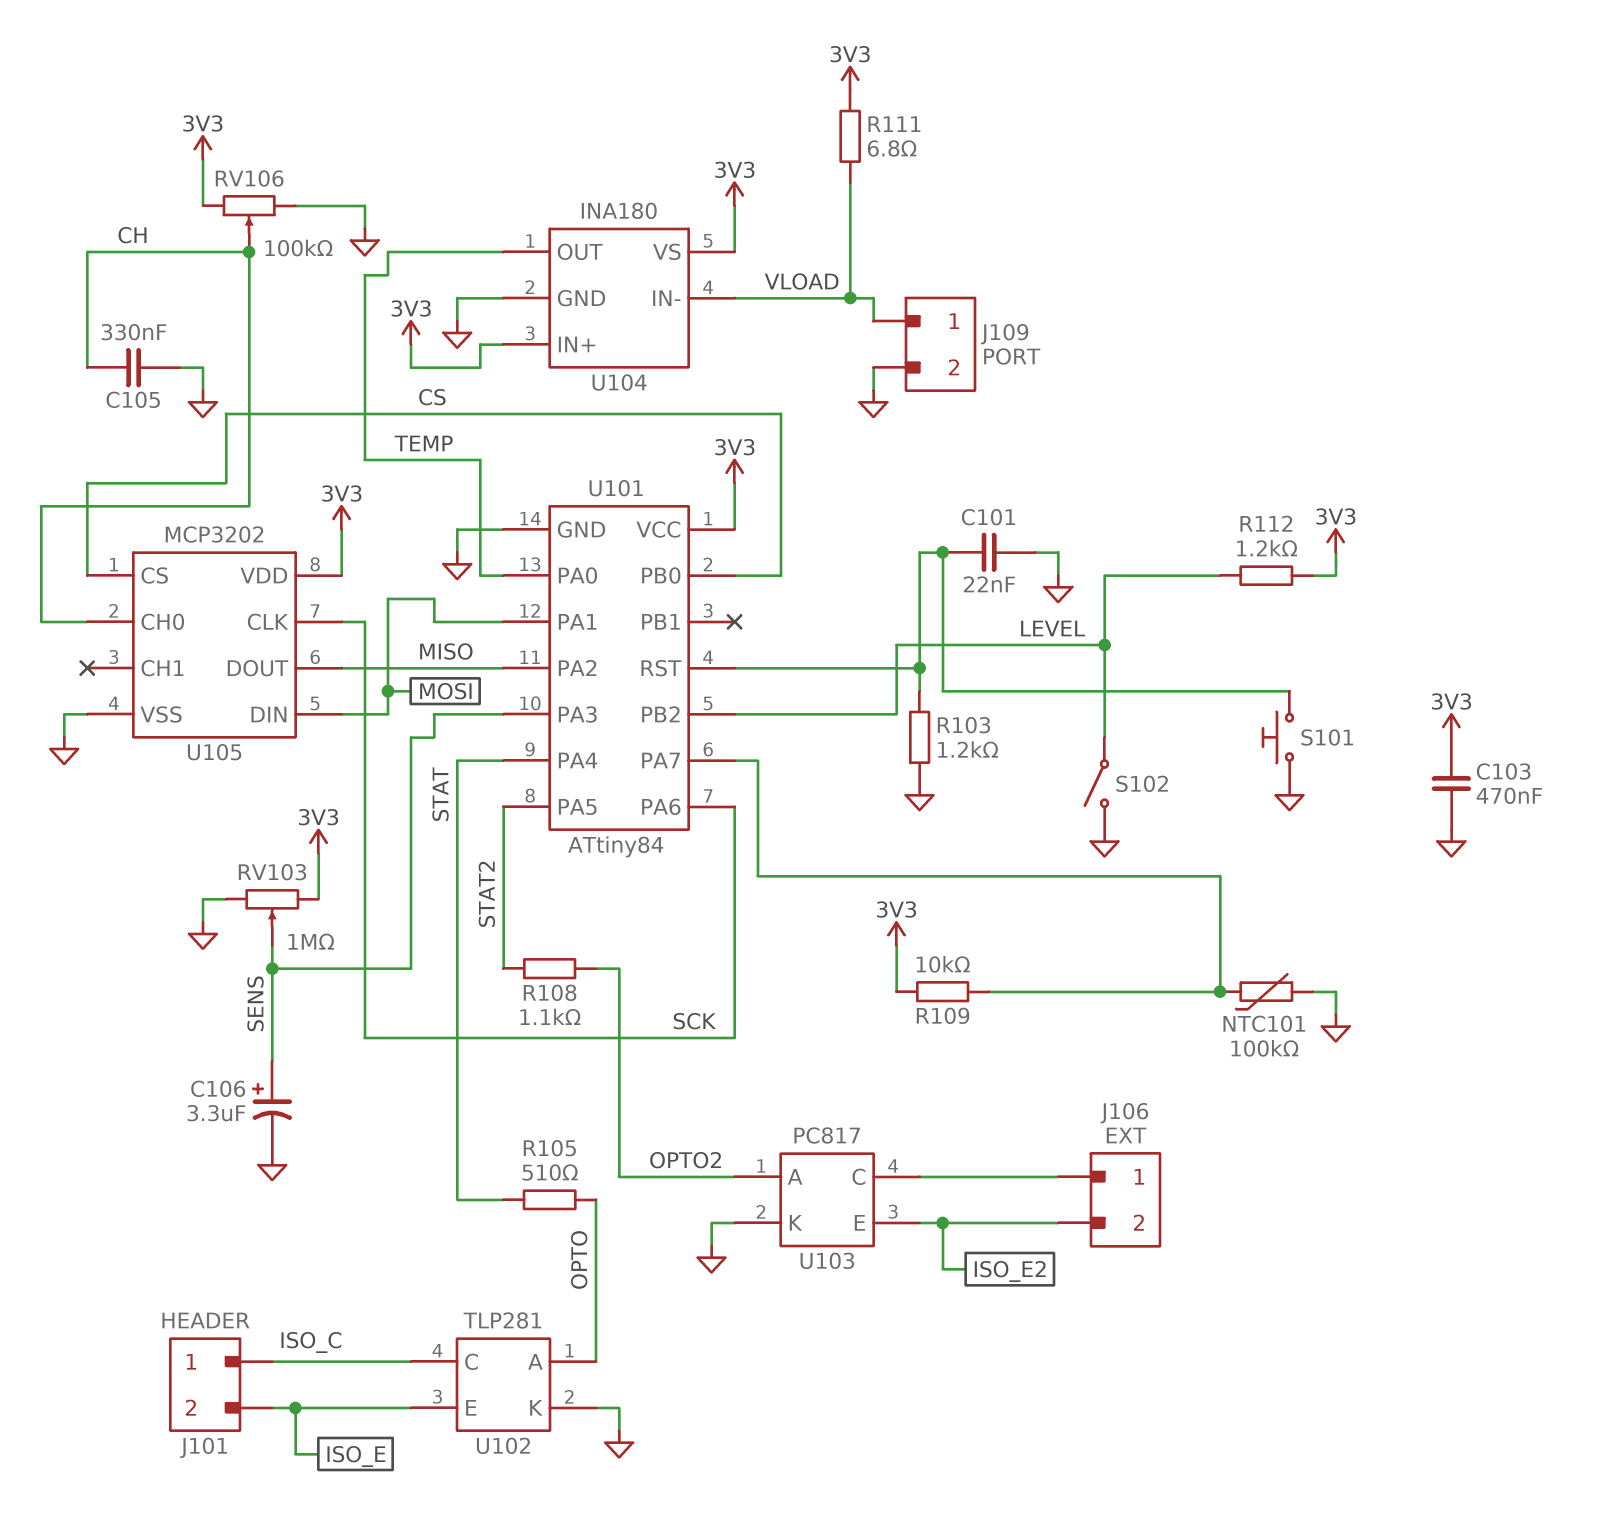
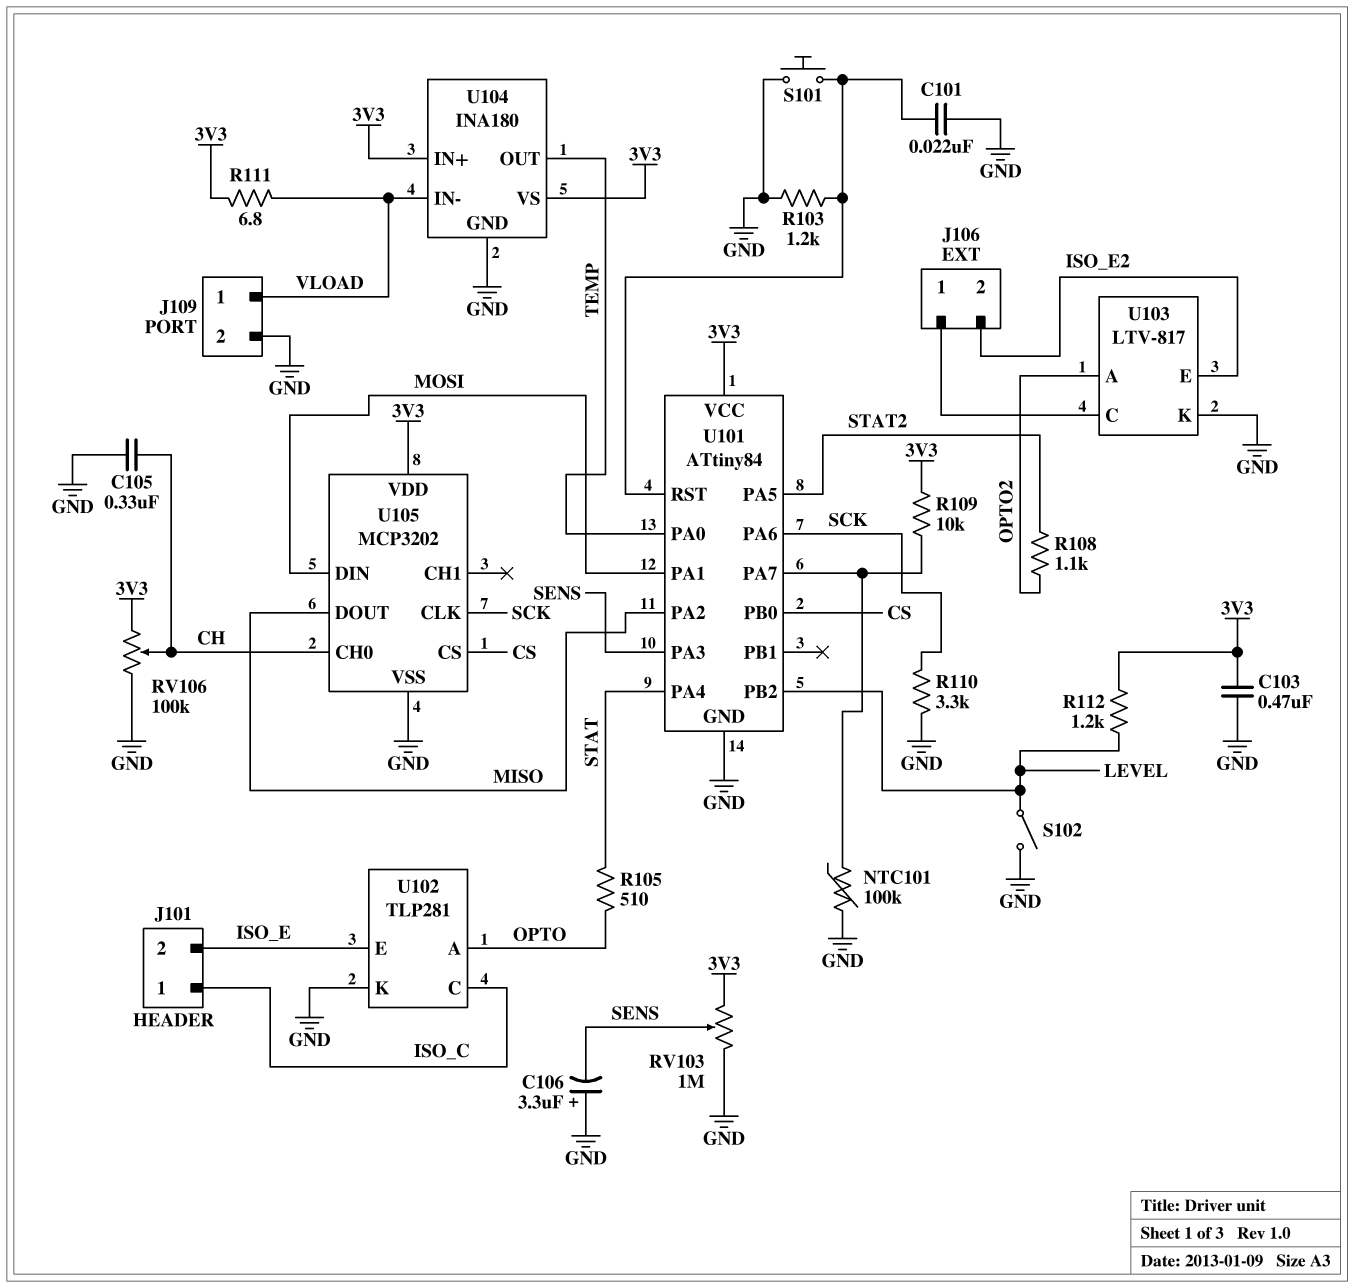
C106: 3.3uF (plus SENS, minus GND) -> 3.3uF (plus GND, minus SENS)
R110: none -> 3.3k (GND, SCK)
U103: PC817 -> LTV-817

